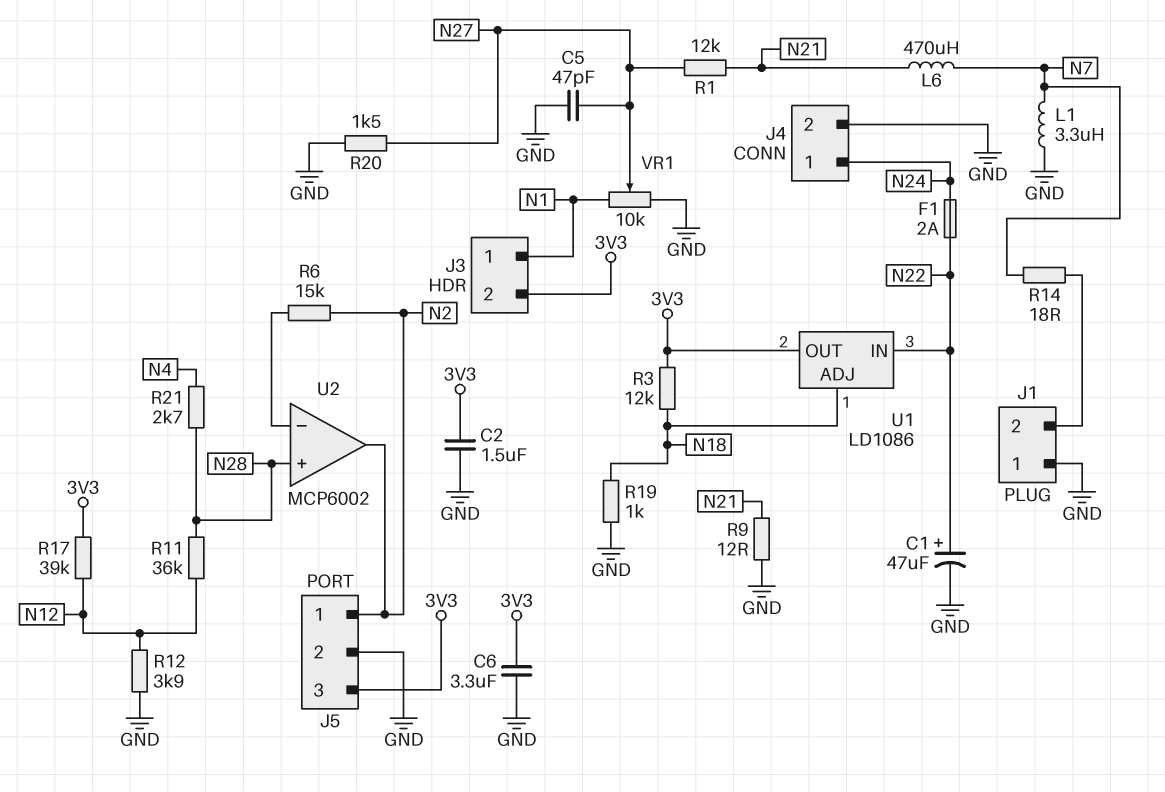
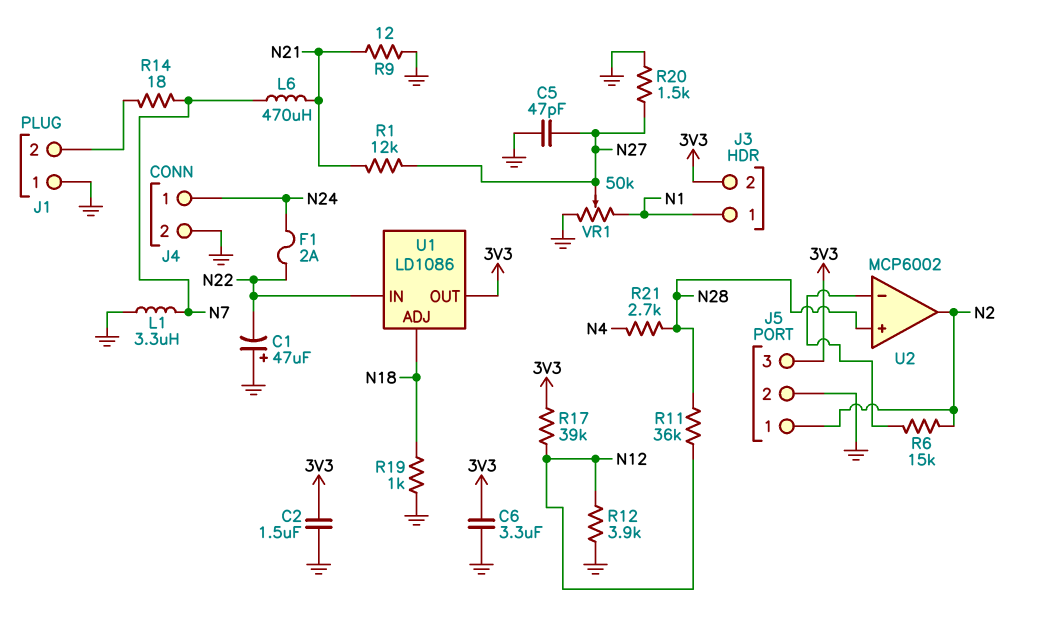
C1: 47uF (plus N22, minus GND) -> 47uF (plus GND, minus N22)
R3: 12k (3V3, N18) -> none
VR1: 10k (GND, N1, wiper N27) -> 50k (GND, N1, wiper N27)

